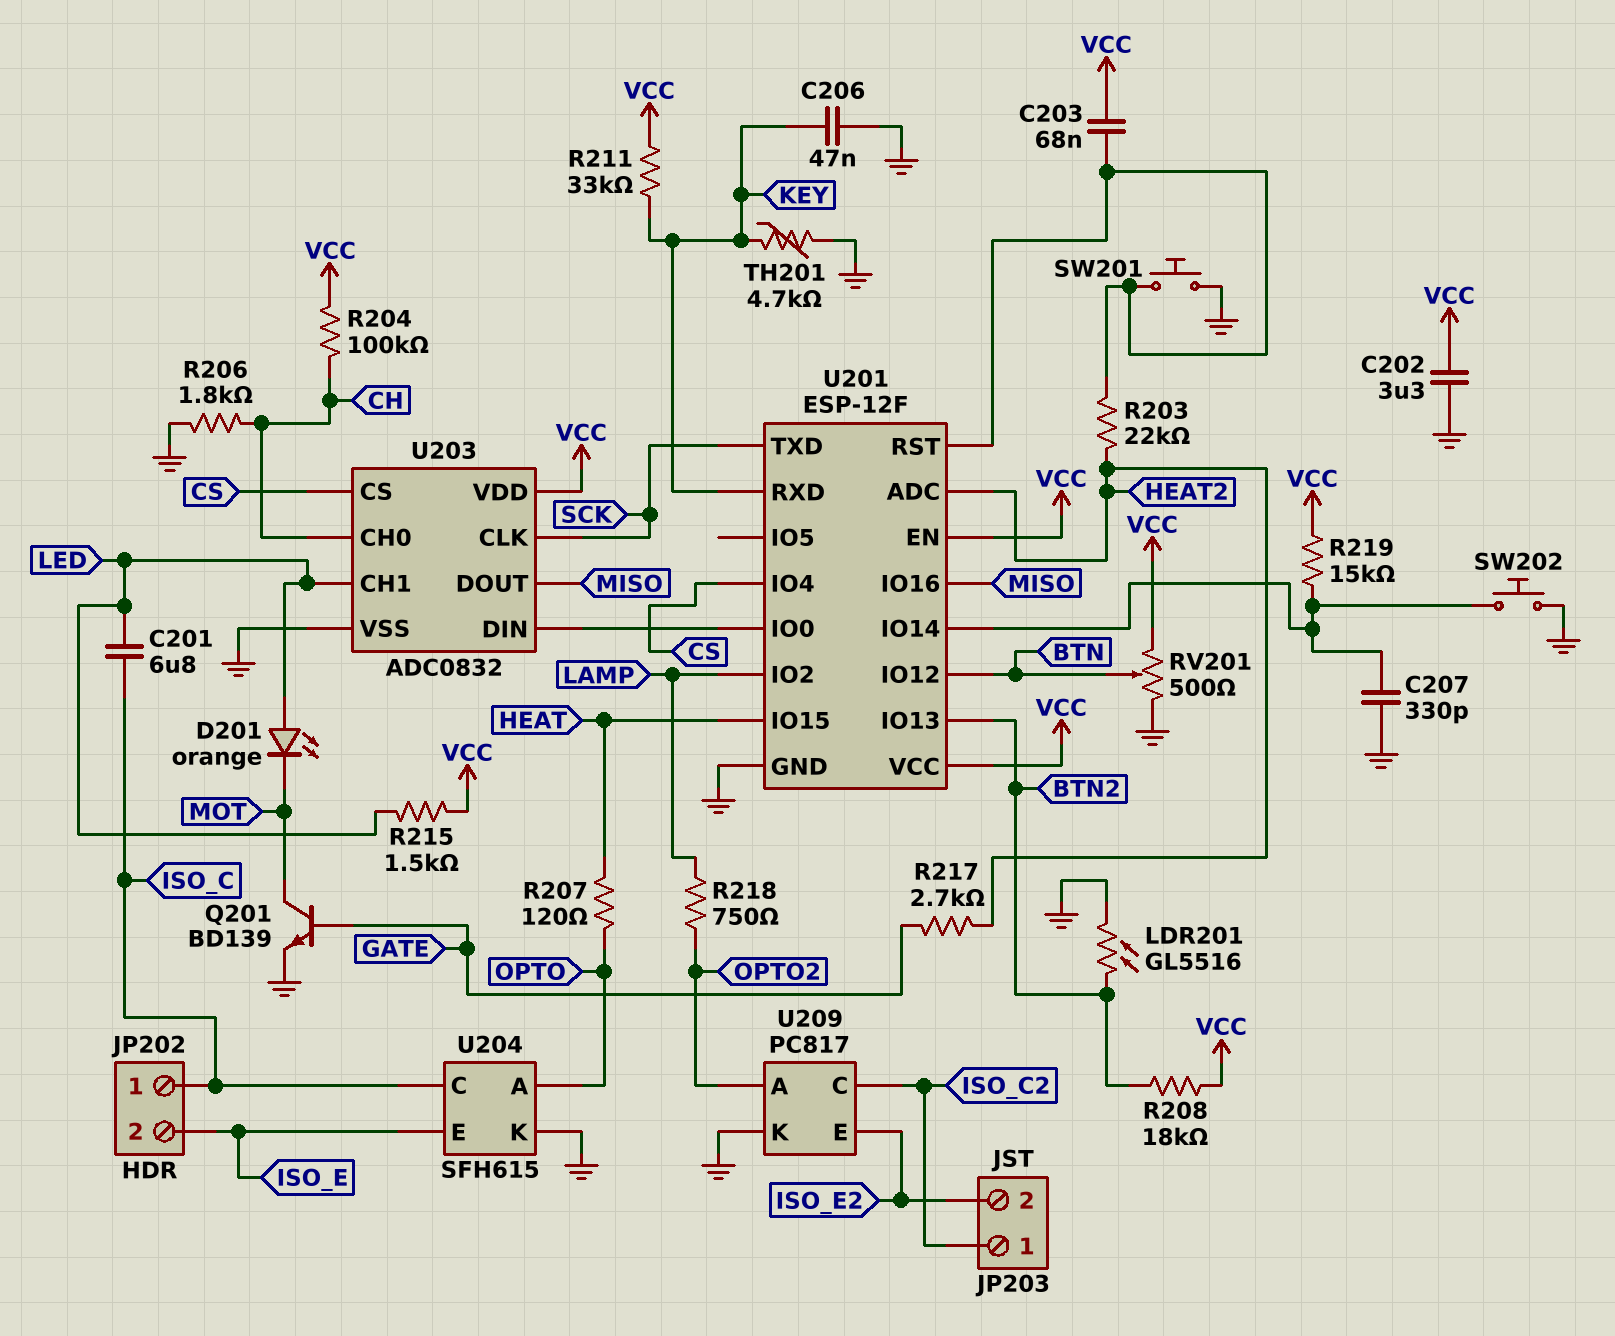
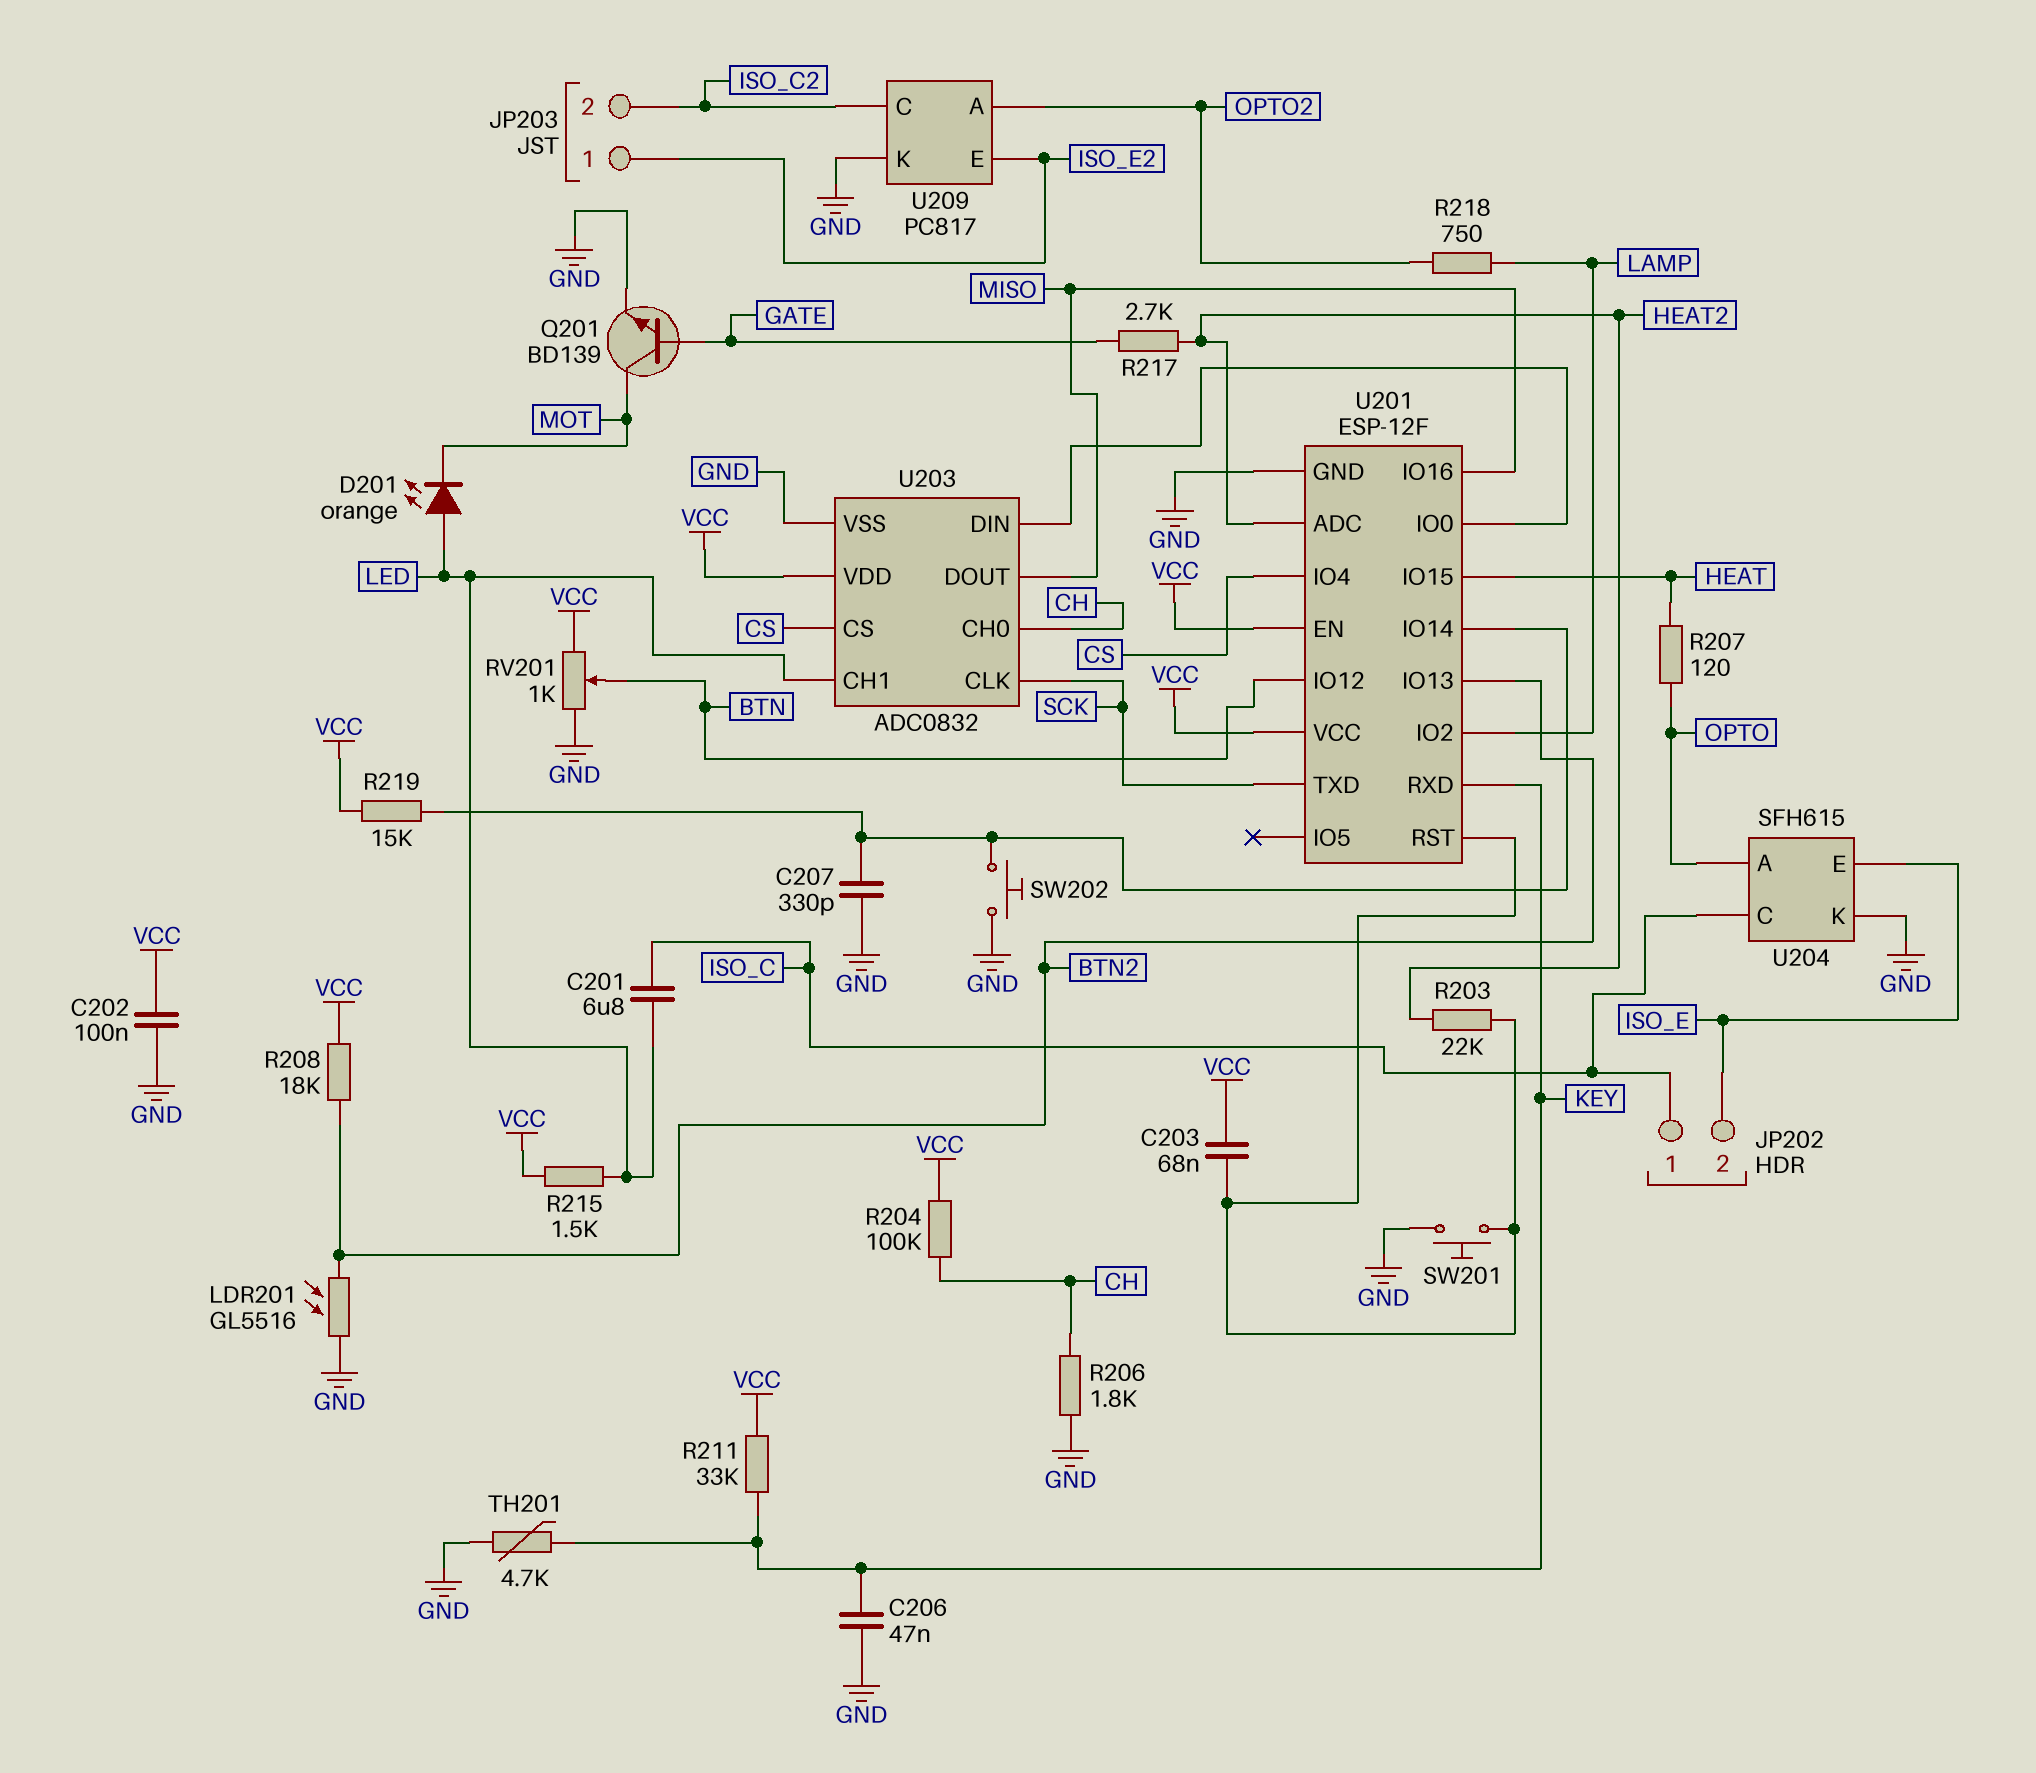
C202: 3.3uF (GND, VCC) -> 100nF (GND, VCC)
JP203 pin 1: ISO_C2 -> ISO_E2
JP203 pin 2: ISO_E2 -> ISO_C2
RV201: 500 (GND, VCC, wiper BTN) -> 1k (GND, VCC, wiper BTN)

